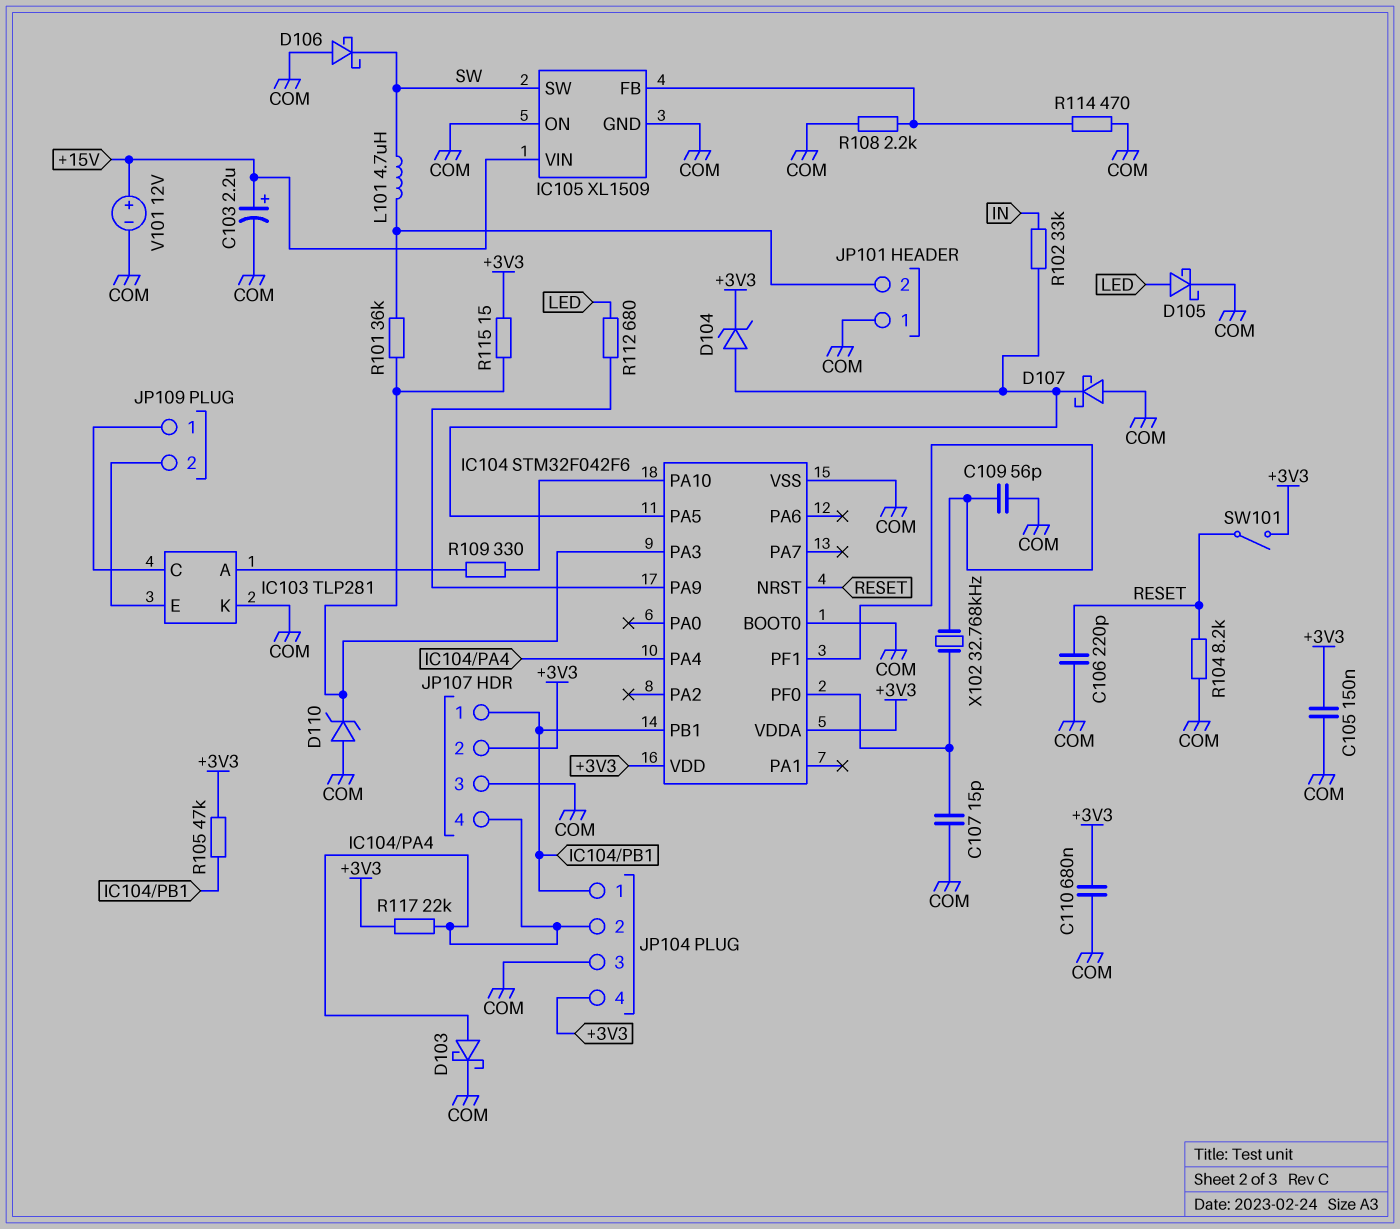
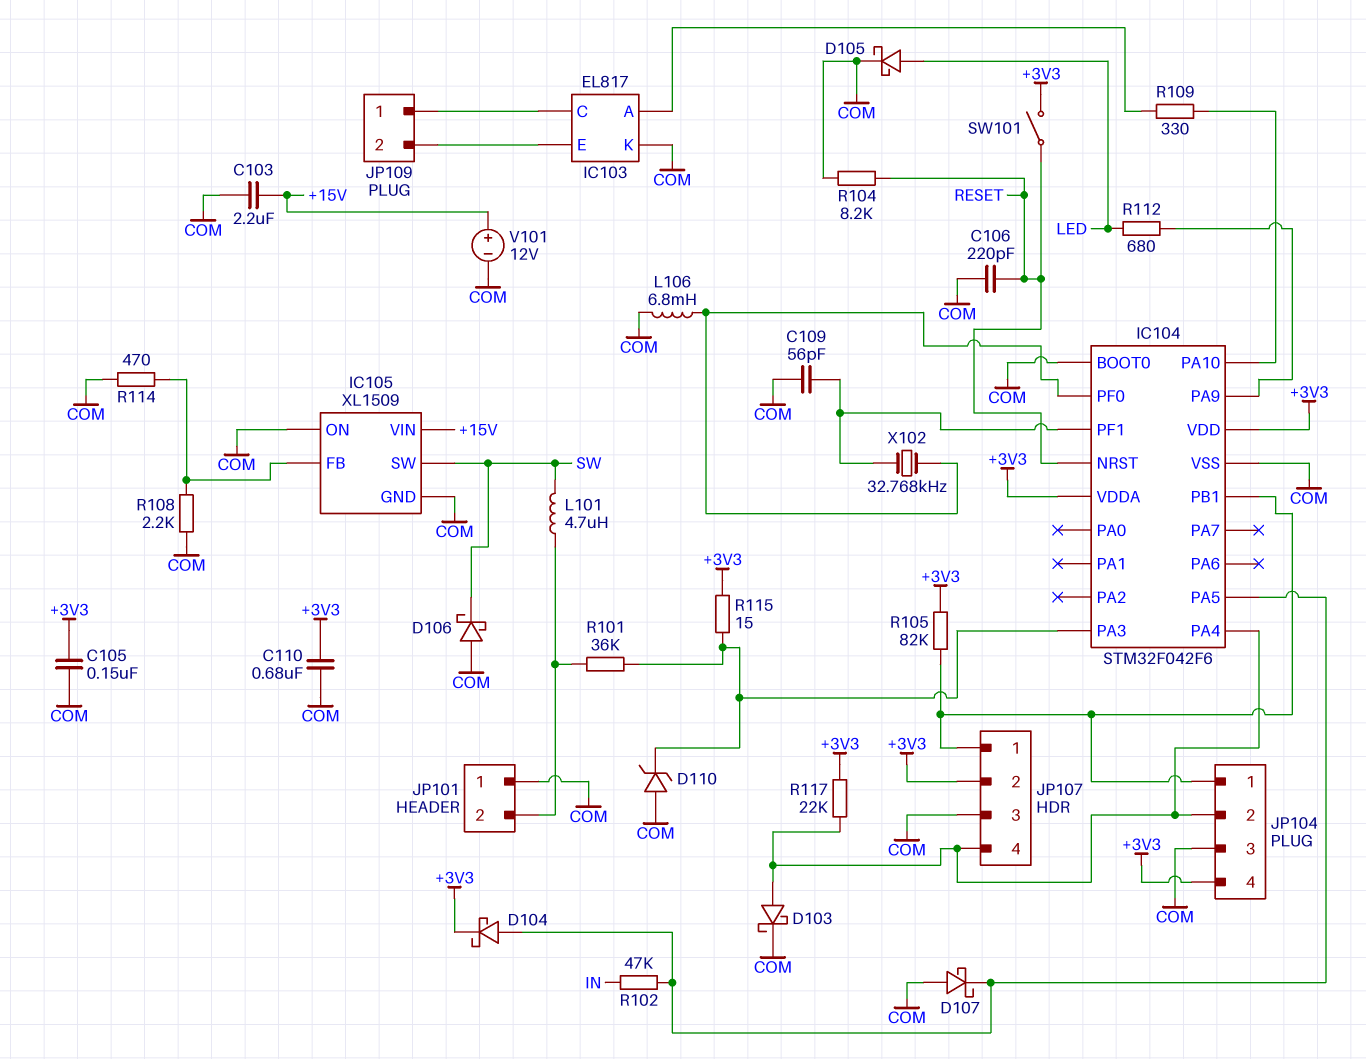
C103: 2.2uF (plus +15V, minus COM) -> 2.2uF (+15V, COM)
C107: 15pF (COM, IC104/PF0) -> none
D104: zener (A IC104/PA5, K +3V3) -> schottky (A IC104/PA5, K +3V3)
IC103: TLP281 -> EL817
L106: none -> 6.8mH (COM, IC104/PF0)
R102: 33k (IC104/PA5, IN) -> 47k (IC104/PA5, IN)
R105: 47k (+3V3, IC104/PB1) -> 82k (+3V3, IC104/PB1)

